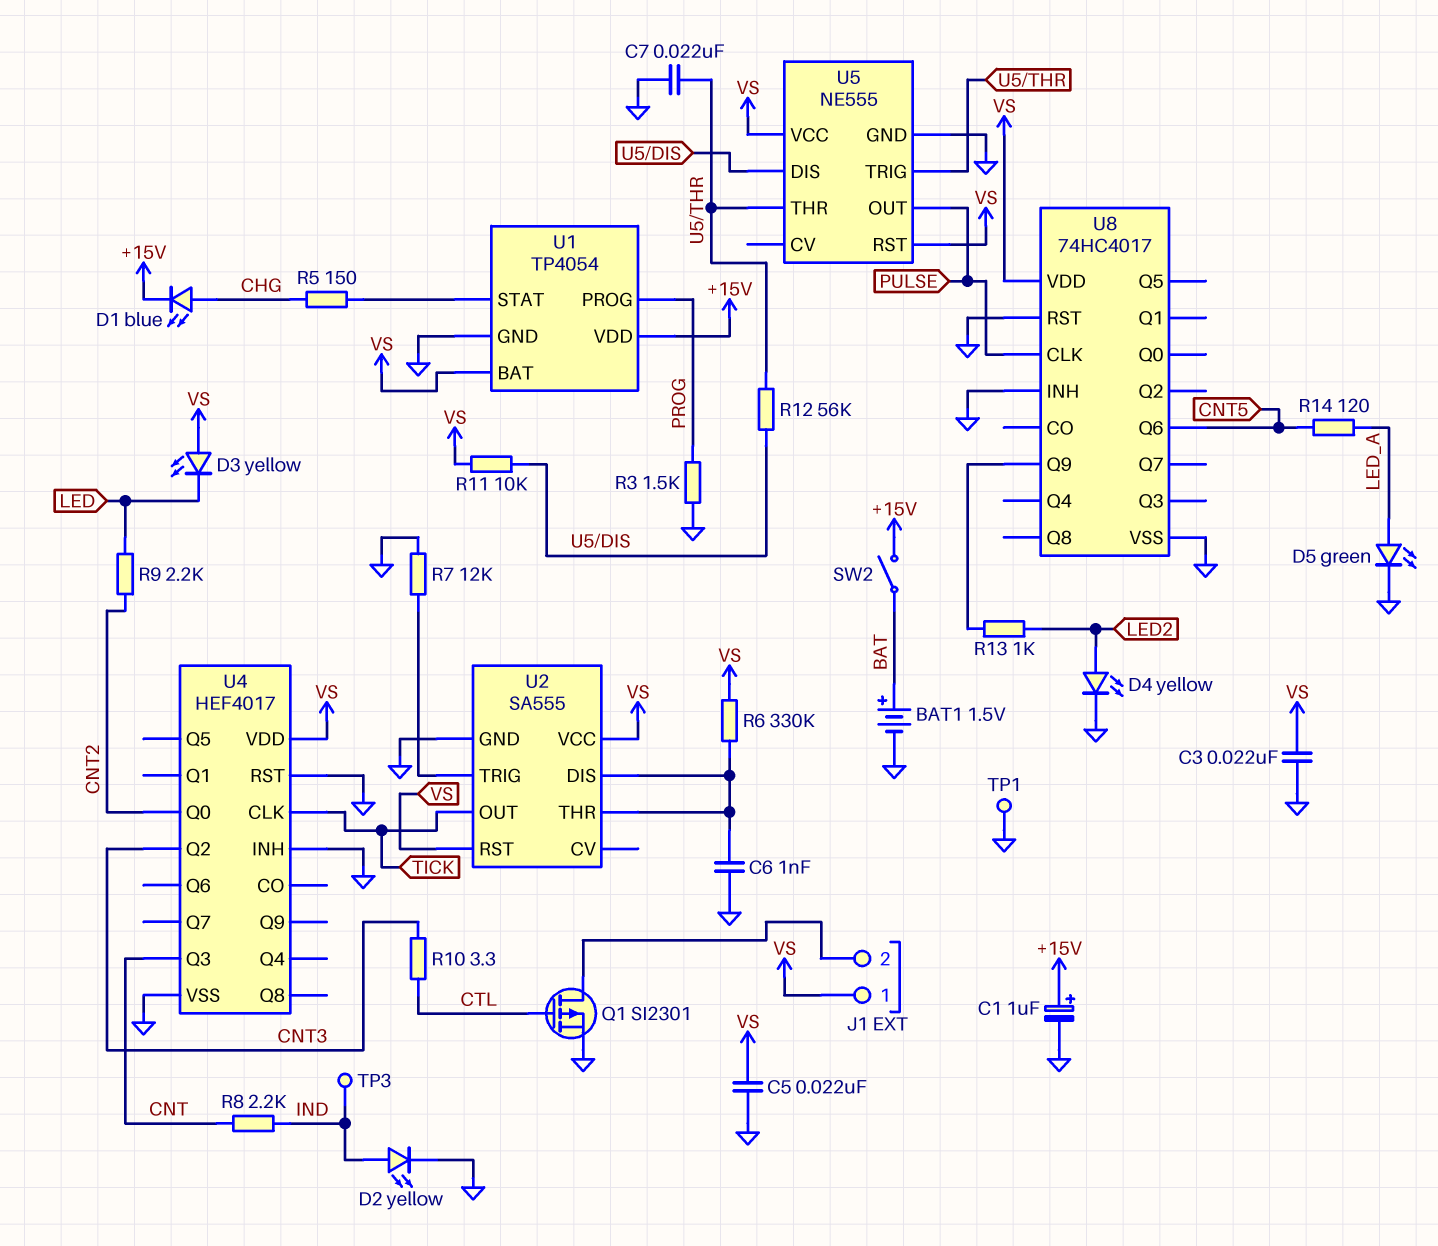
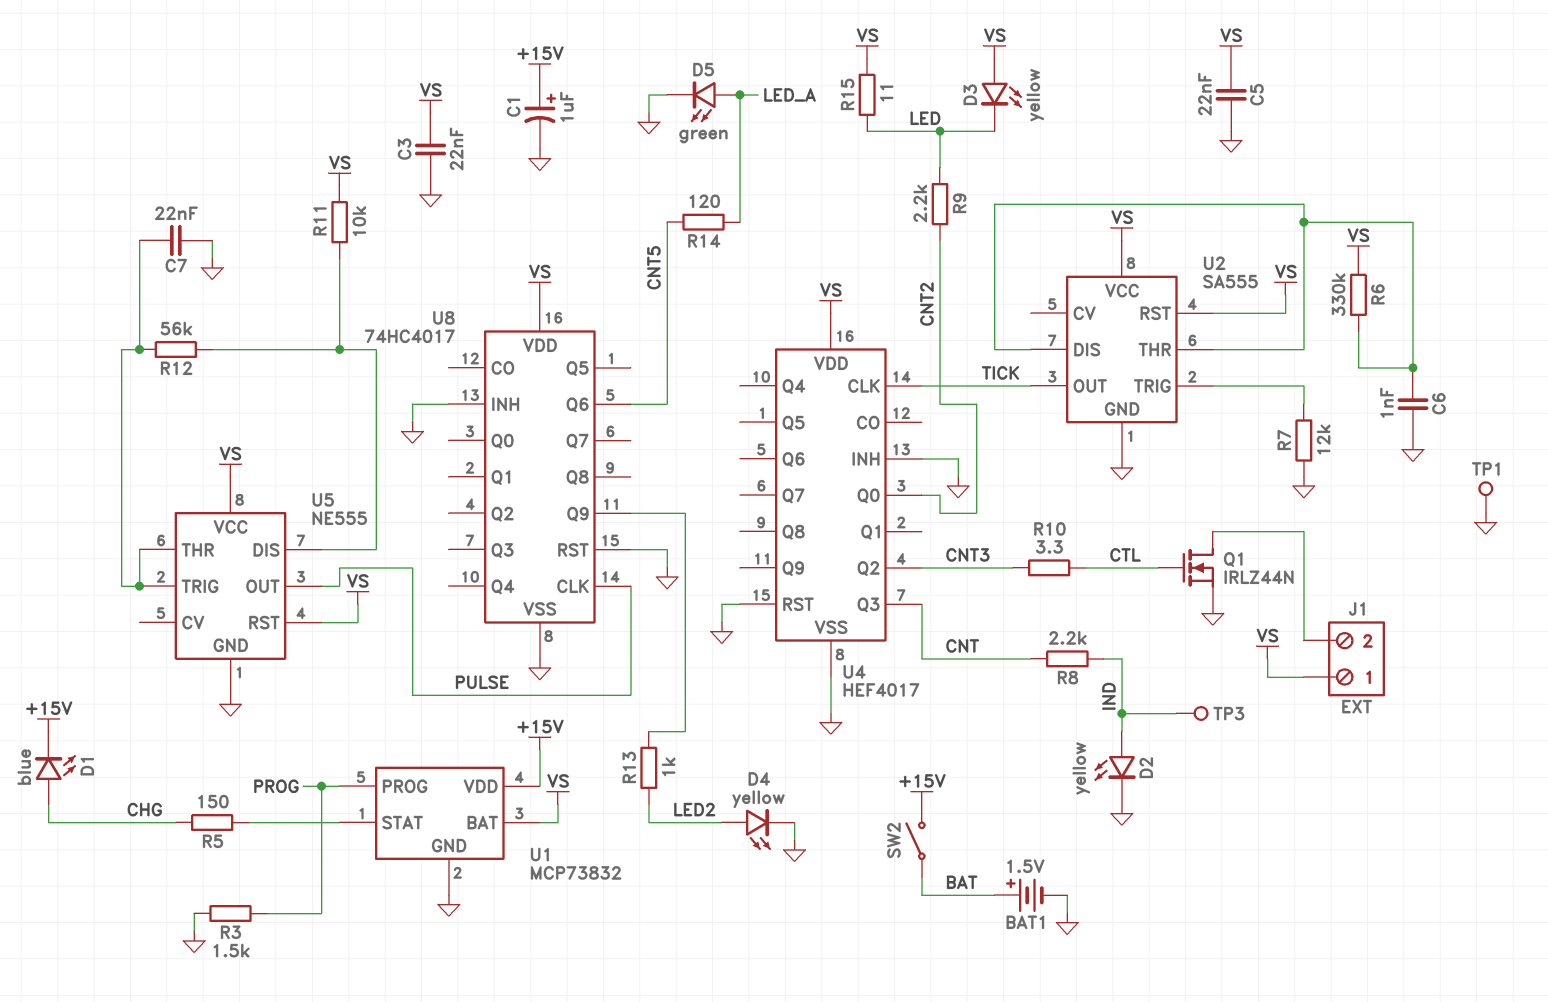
Q1: PMOS SI2301 (G CTL, D J1/2, S GND) -> NMOS IRLZ44N (G CTL, D J1/2, S GND)
R15: none -> 11 (LED, VS)
U1: TP4054 -> MCP73832

